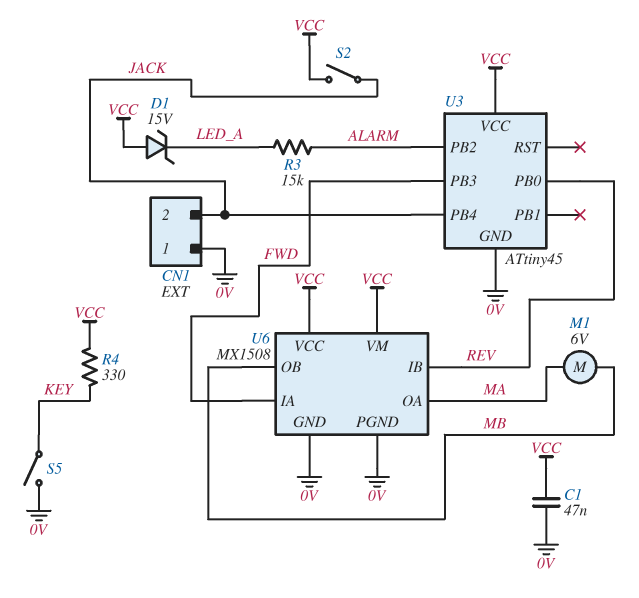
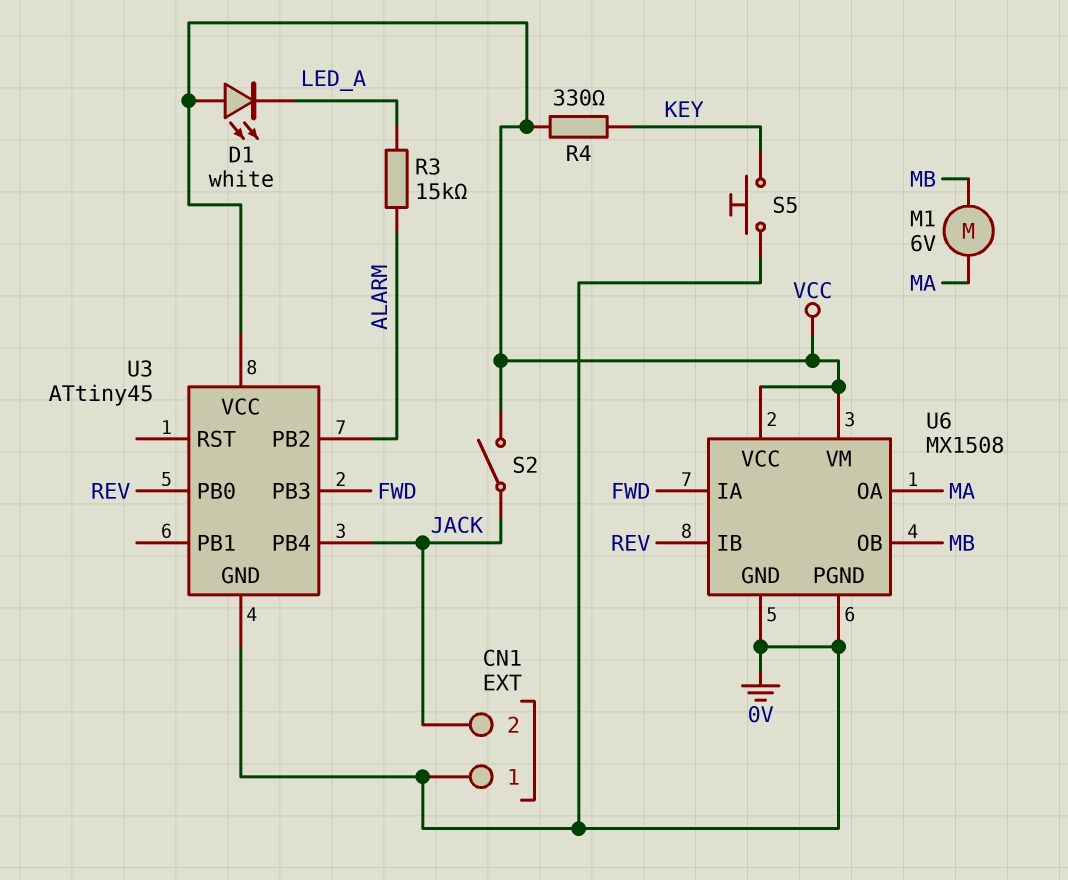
C1: 47nF (0V, VCC) -> none
D1: zener 15V (A VCC, K LED_A) -> LED white (A VCC, K LED_A)
S5: switch (0V, KEY) -> button (0V, KEY)

